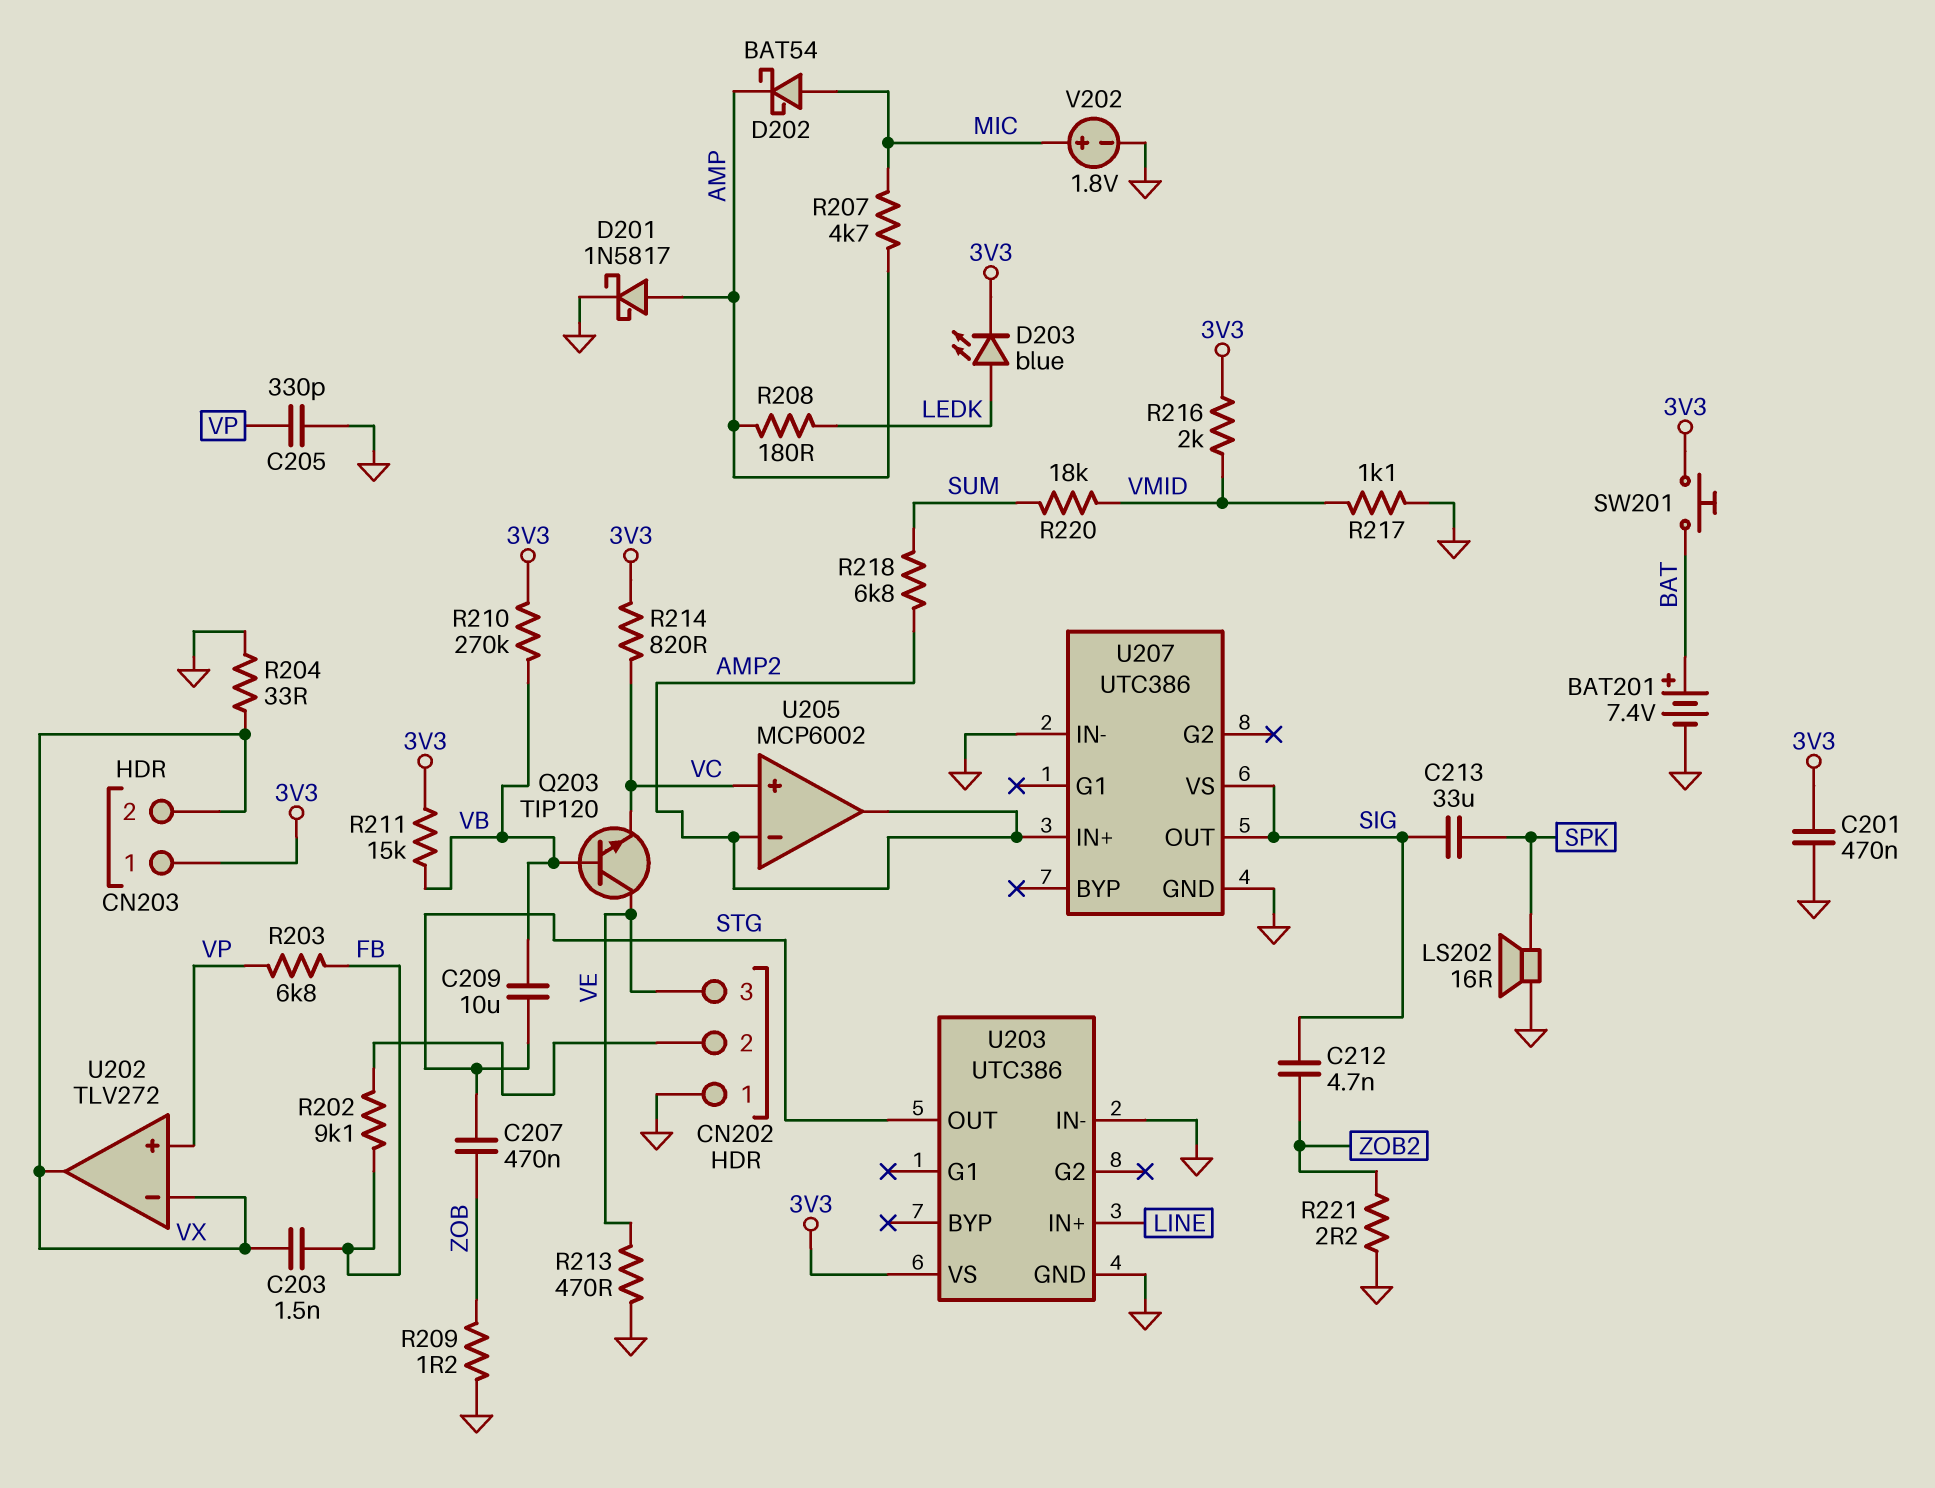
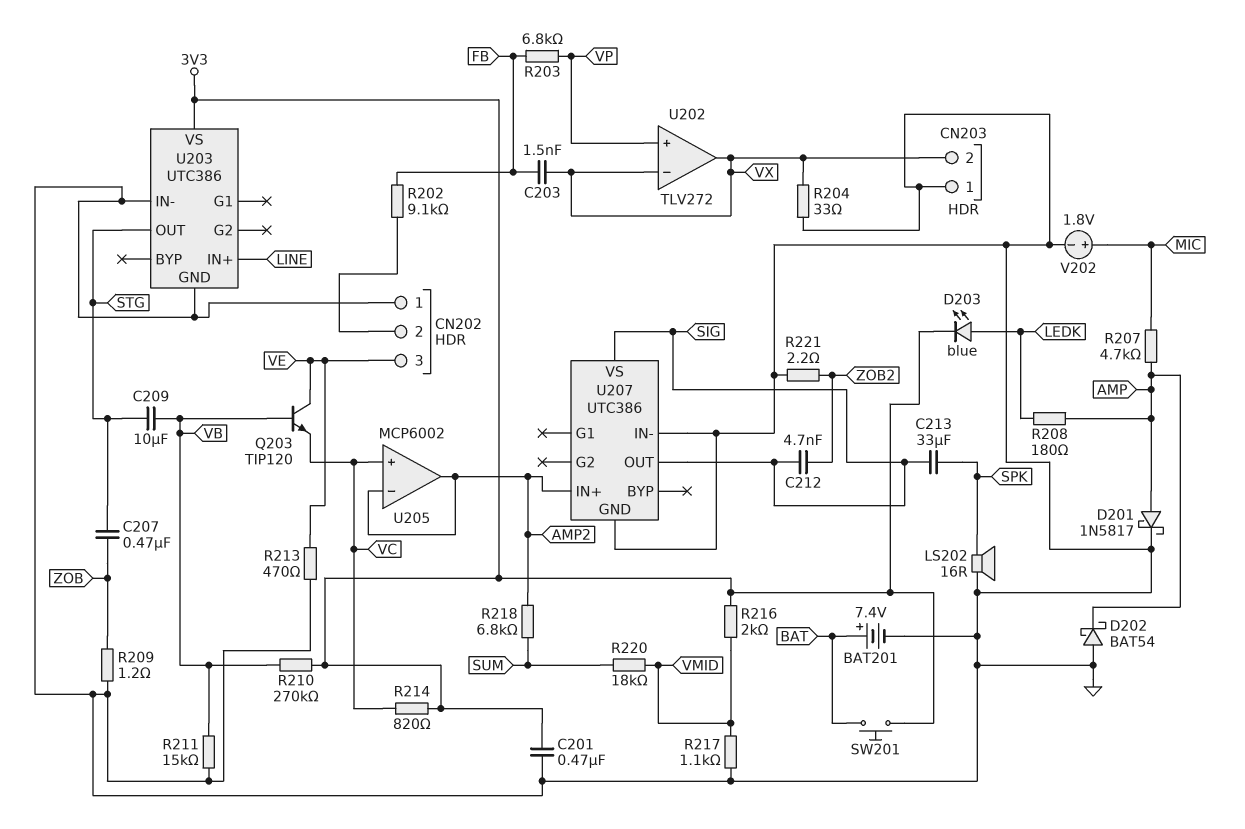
C205: 330pF (GND, VP) -> none
CN203 pin 1: 3V3 -> GND
D202: schottky BAT54 (A MIC, K AMP) -> schottky BAT54 (A GND, K AMP)
R211: 15k (3V3, VB) -> 15k (GND, VB)

